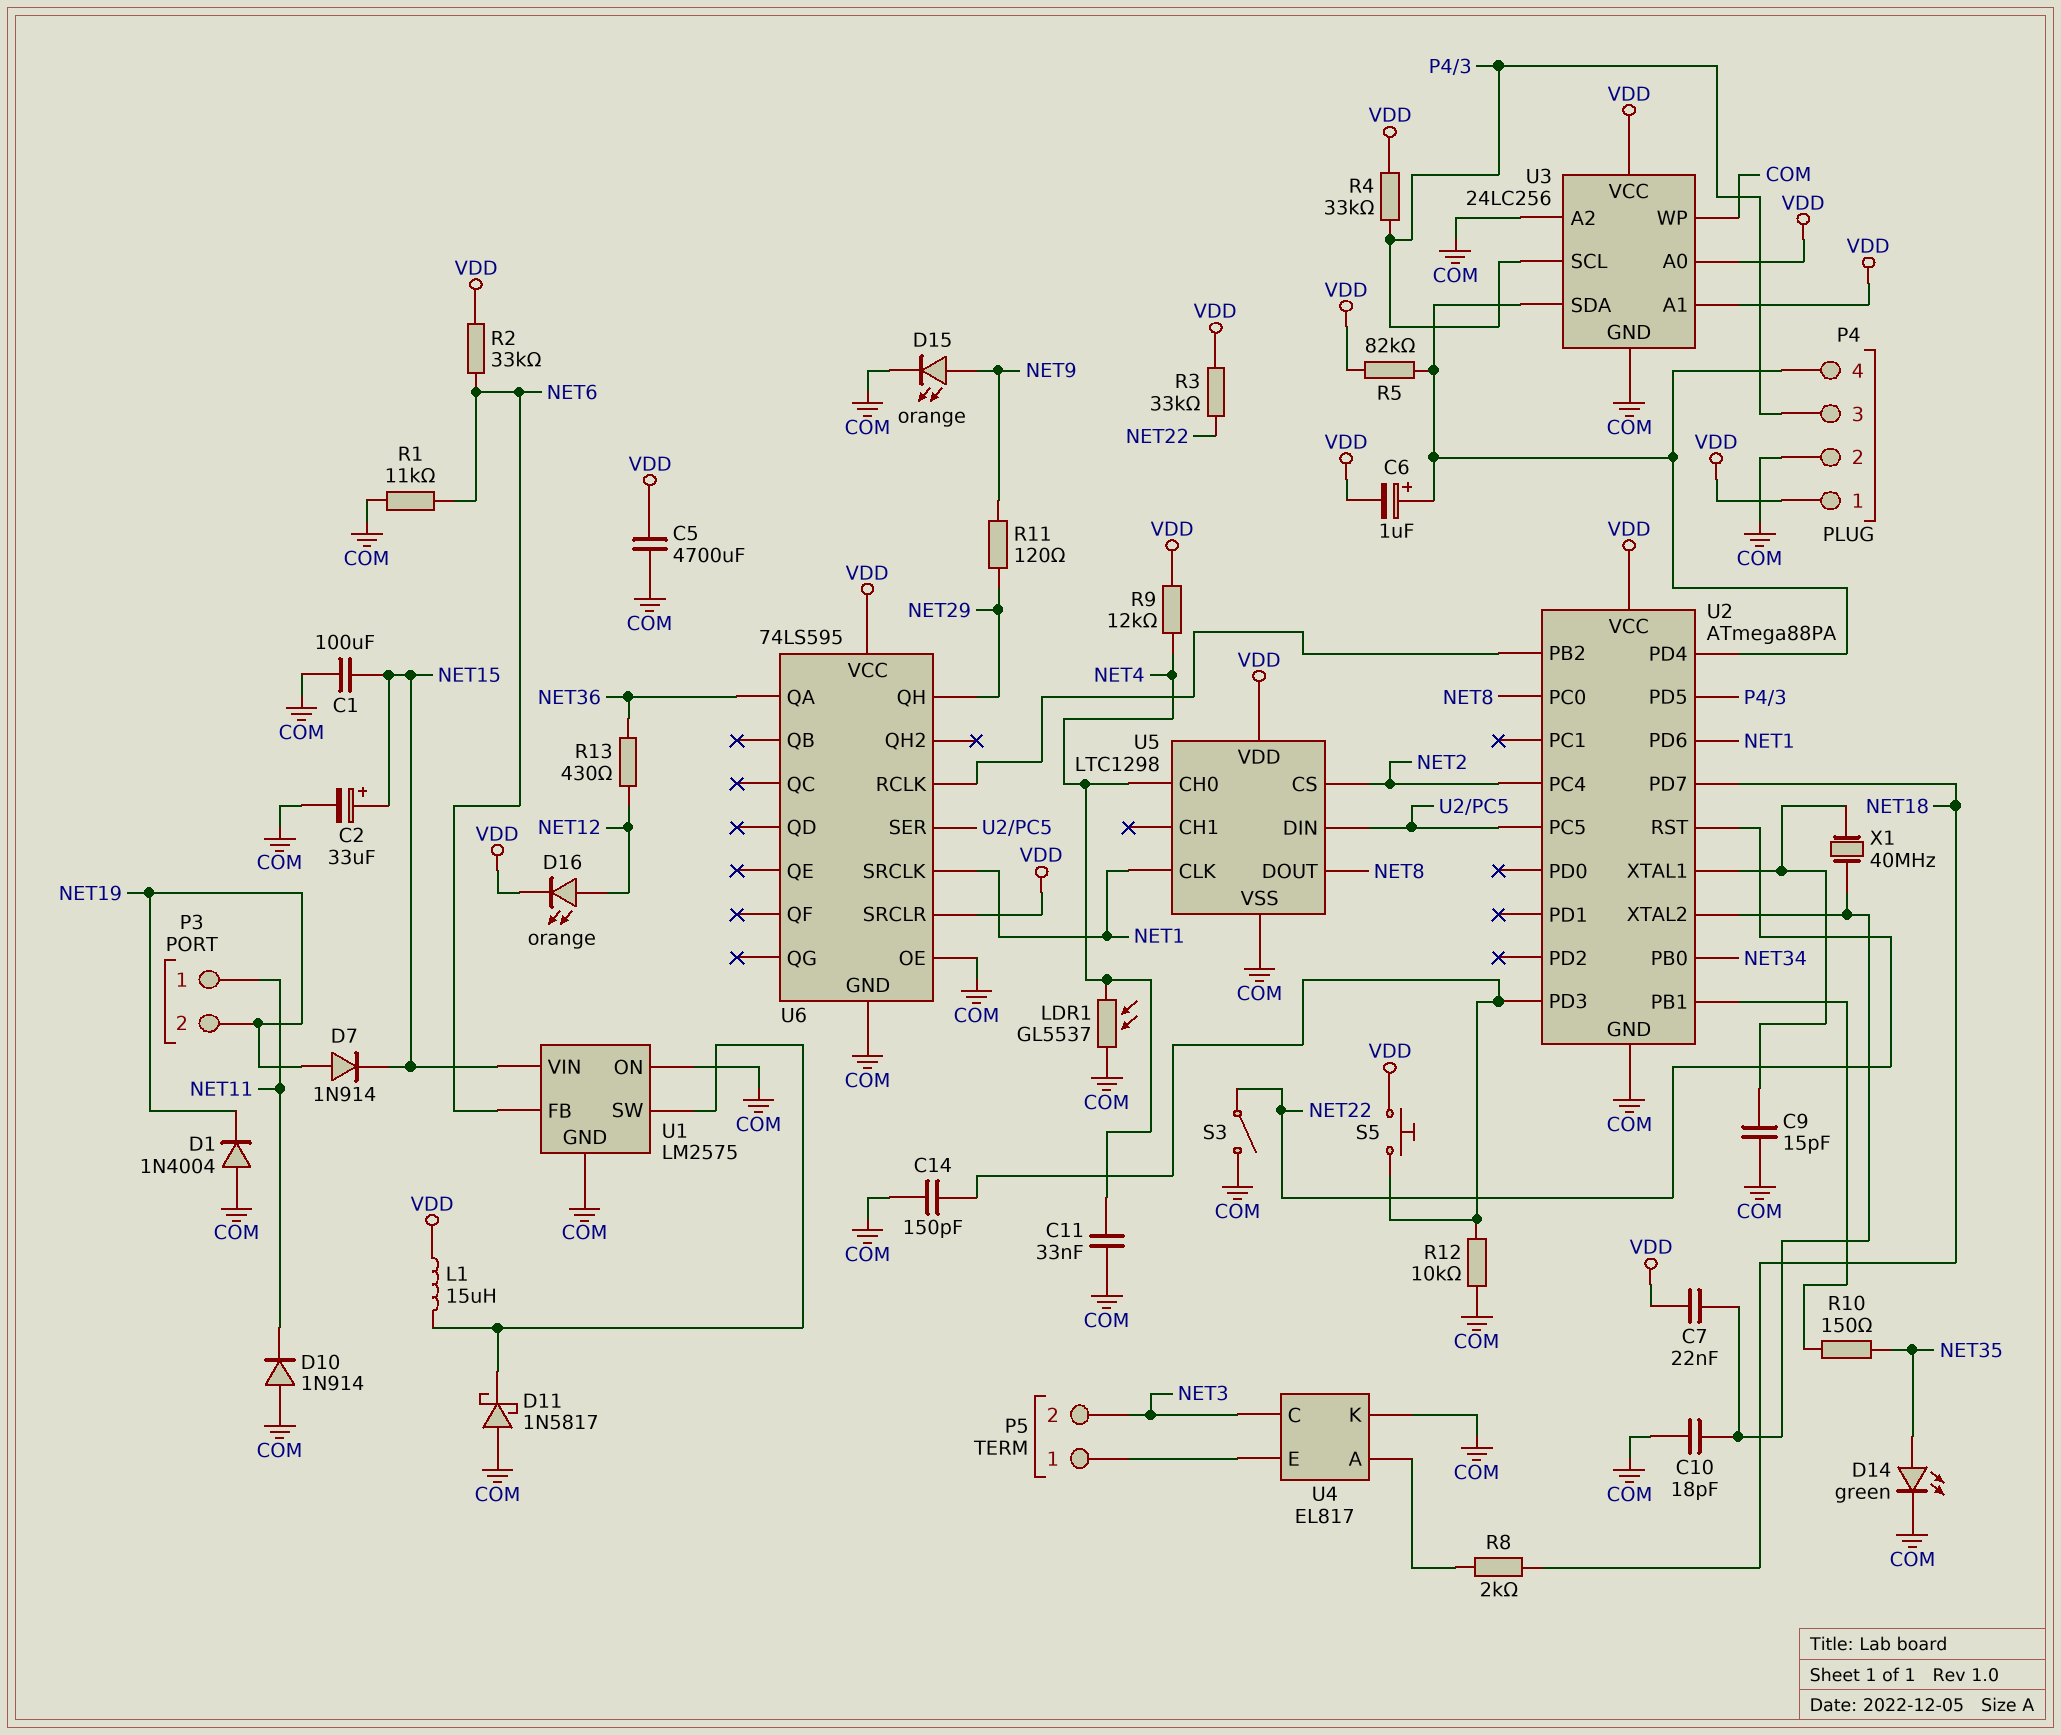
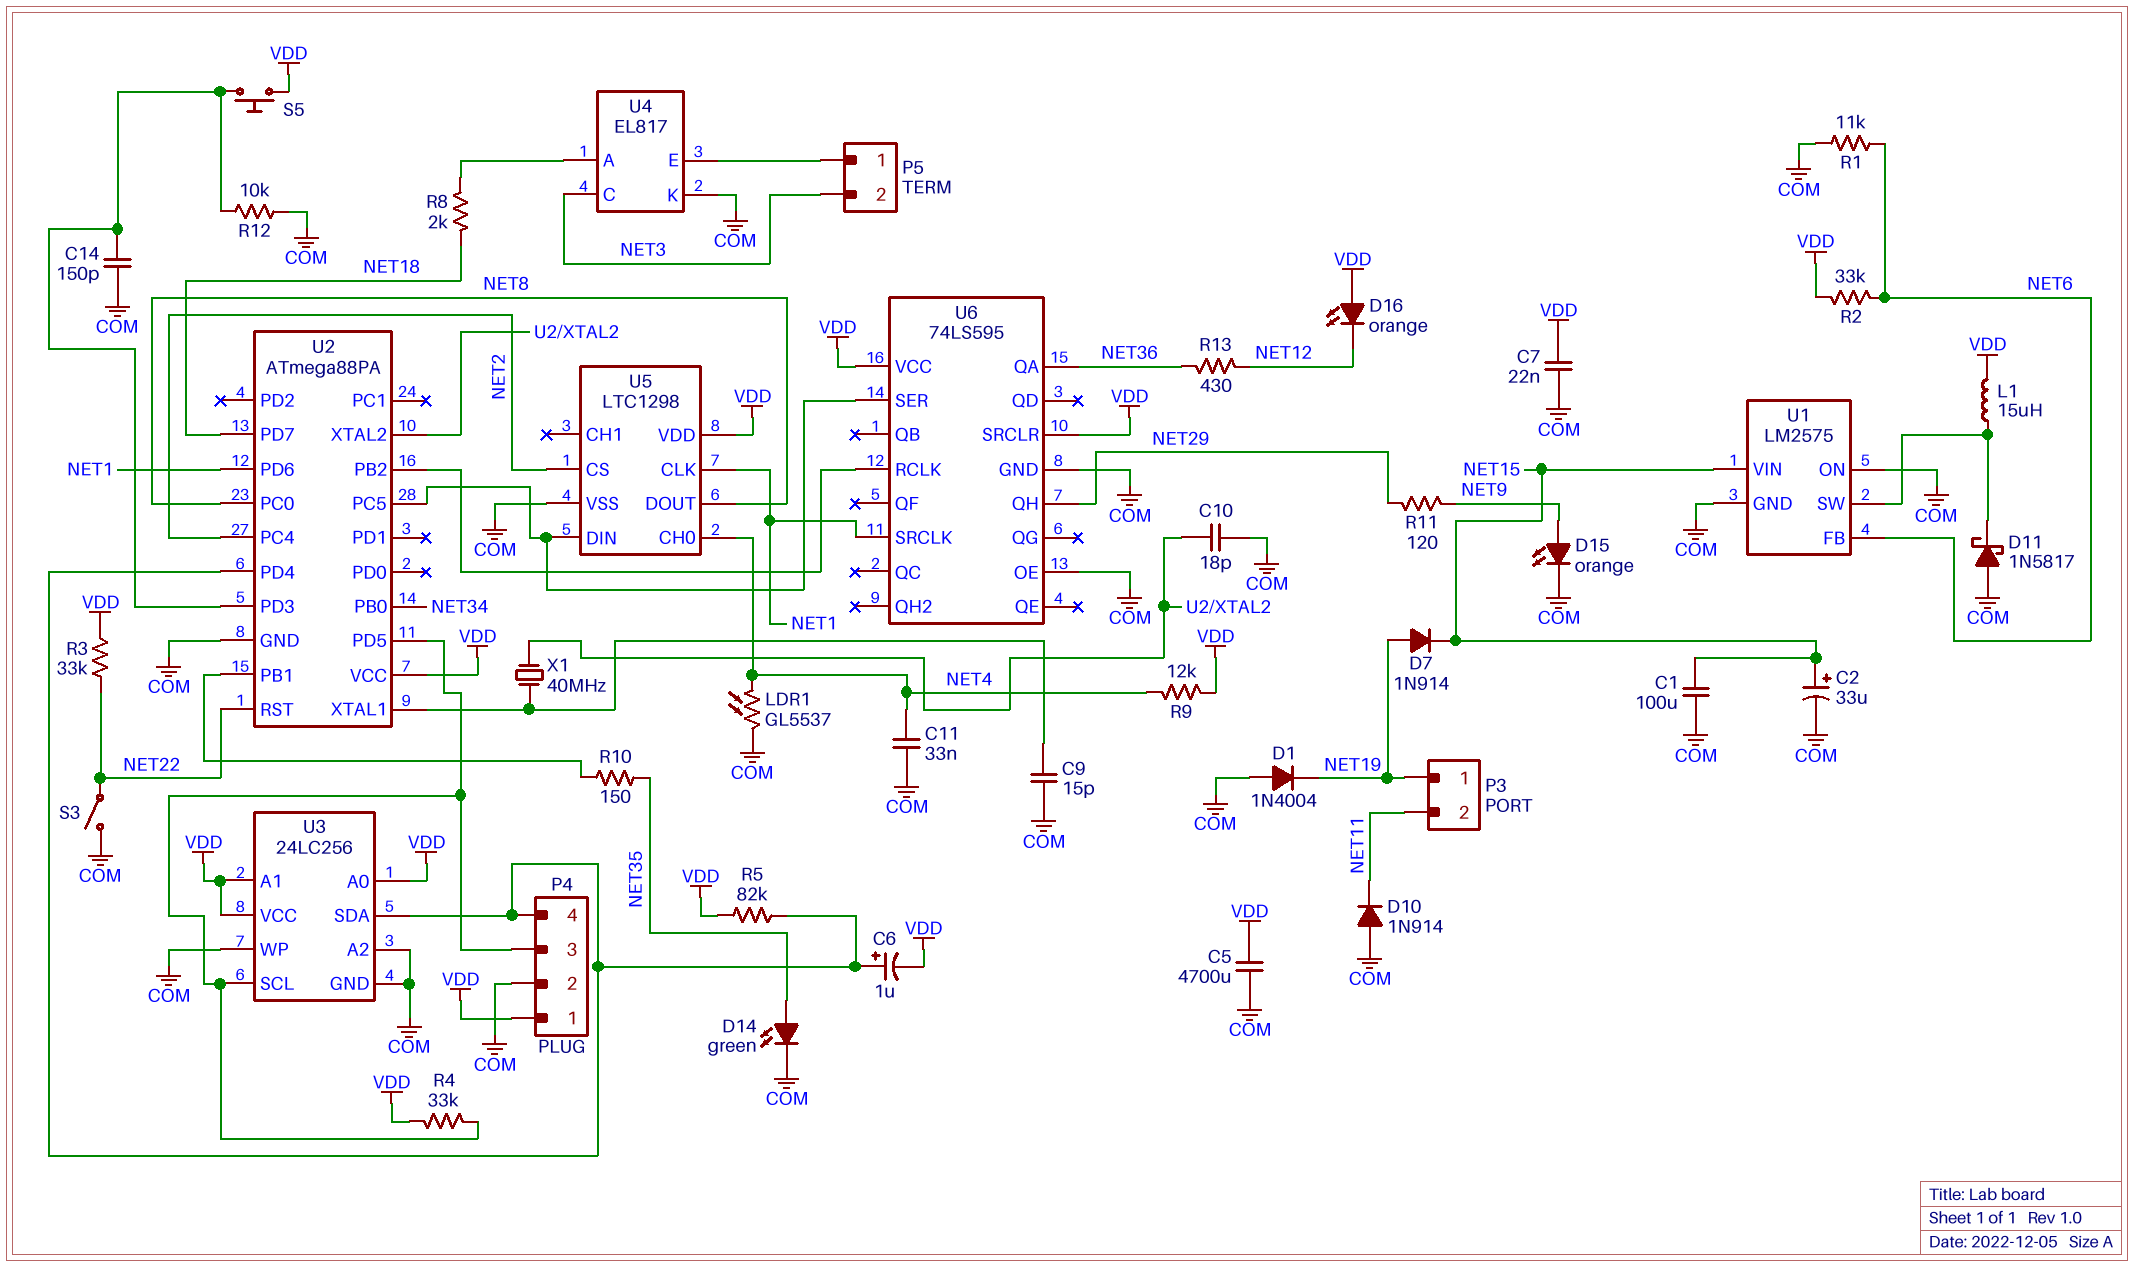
C7: 22nF (U2/XTAL2, VDD) -> 22nF (COM, VDD)
D16: LED orange (A NET12, K VDD) -> LED orange (A VDD, K NET12)
P3 pin 1: NET11 -> NET19
P3 pin 2: NET19 -> NET11

